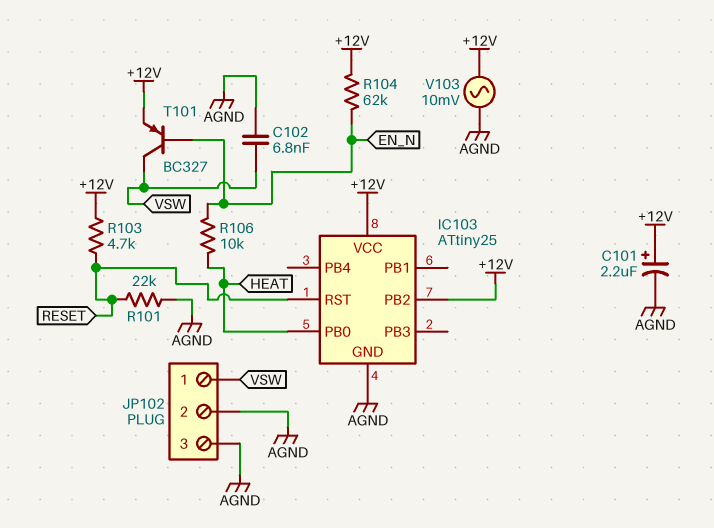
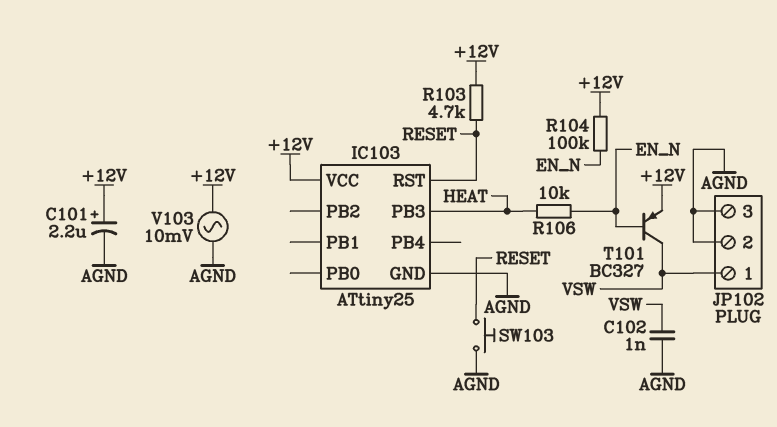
C102: 6.8nF (AGND, VSW) -> 1nF (AGND, VSW)
IC103 pin PB0: HEAT -> none
IC103 pin PB2: +12V -> none
IC103 pin PB3: none -> HEAT
R101: 22k (AGND, RESET) -> none
R104: 62k (+12V, EN_N) -> 100k (+12V, EN_N)
SW103: none -> button (AGND, RESET)

